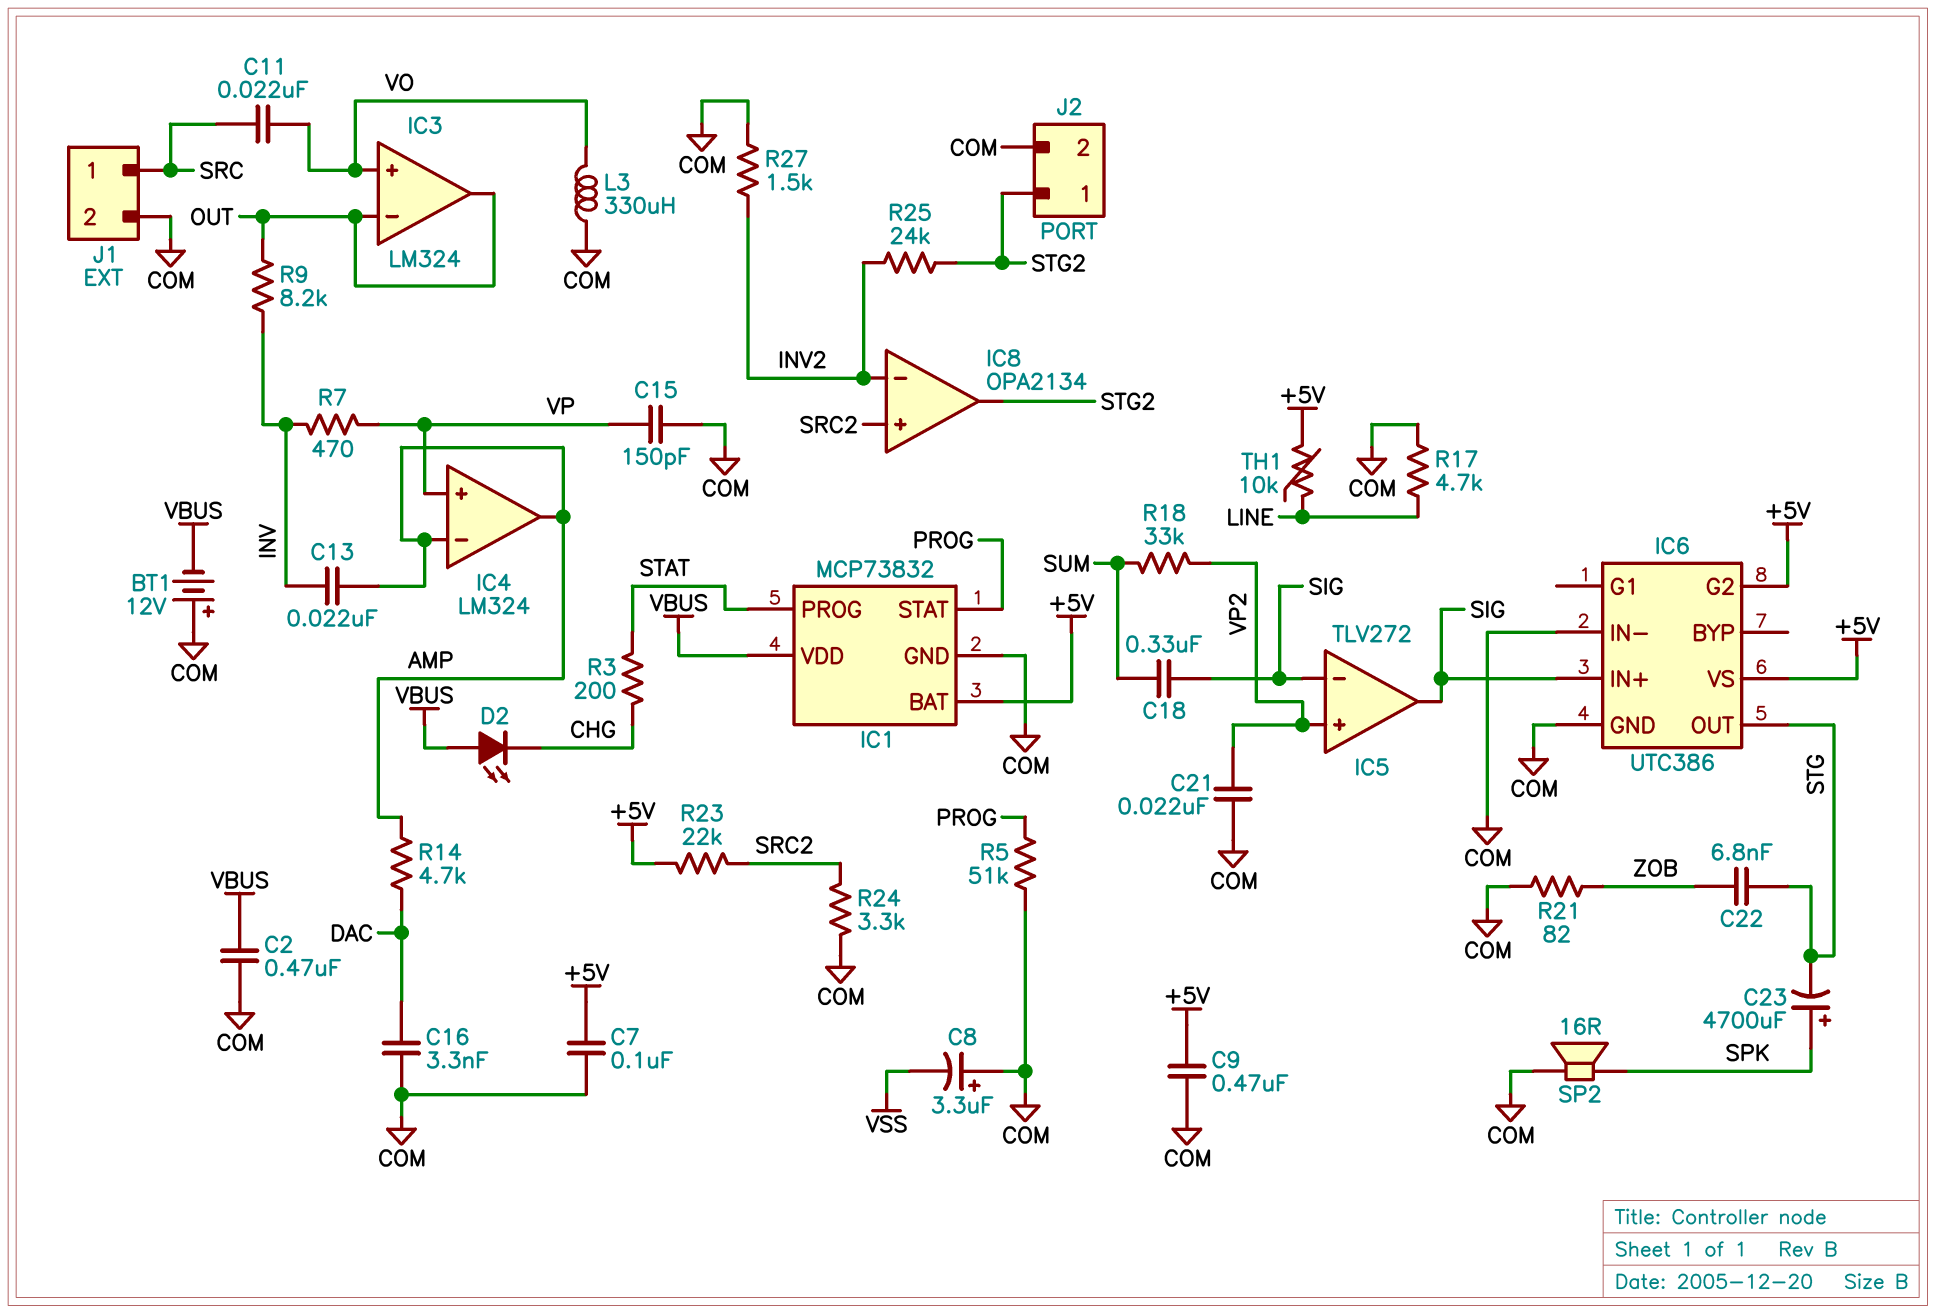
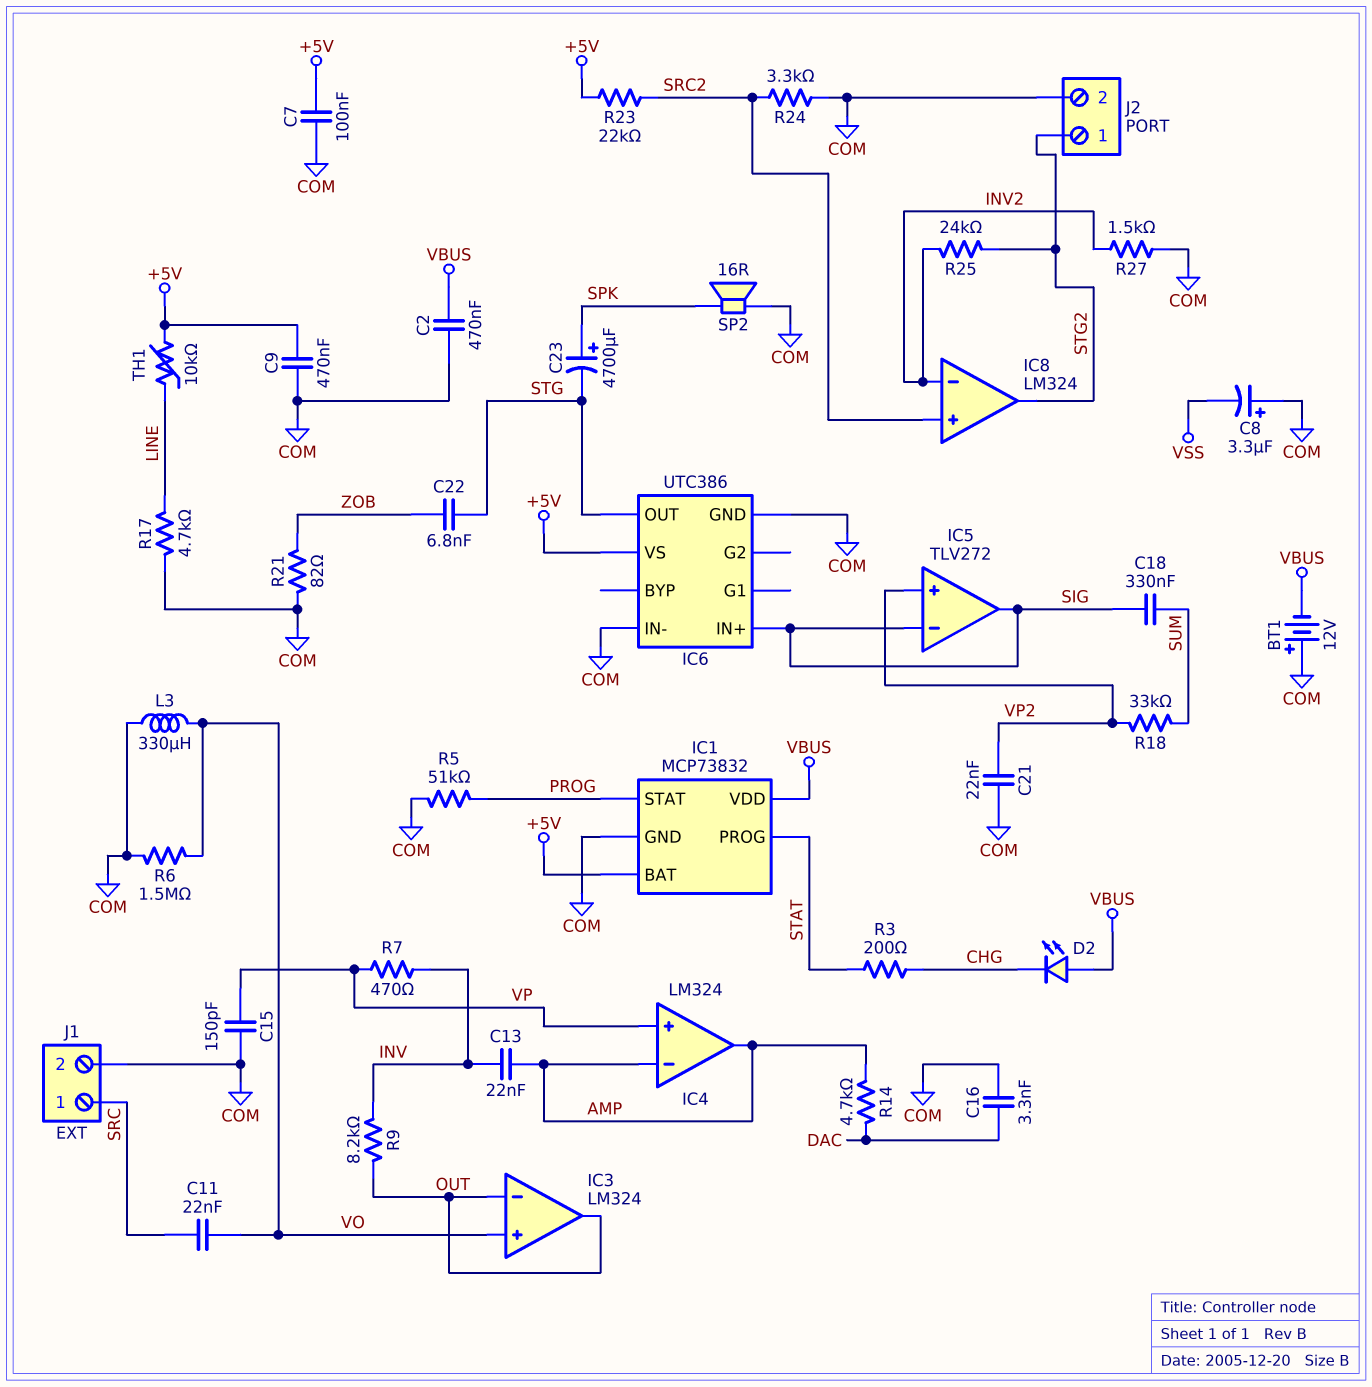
IC6 pin G2: +5V -> none
IC8: OPA2134 -> LM324
R6: none -> 1.5M (COM, VO)

